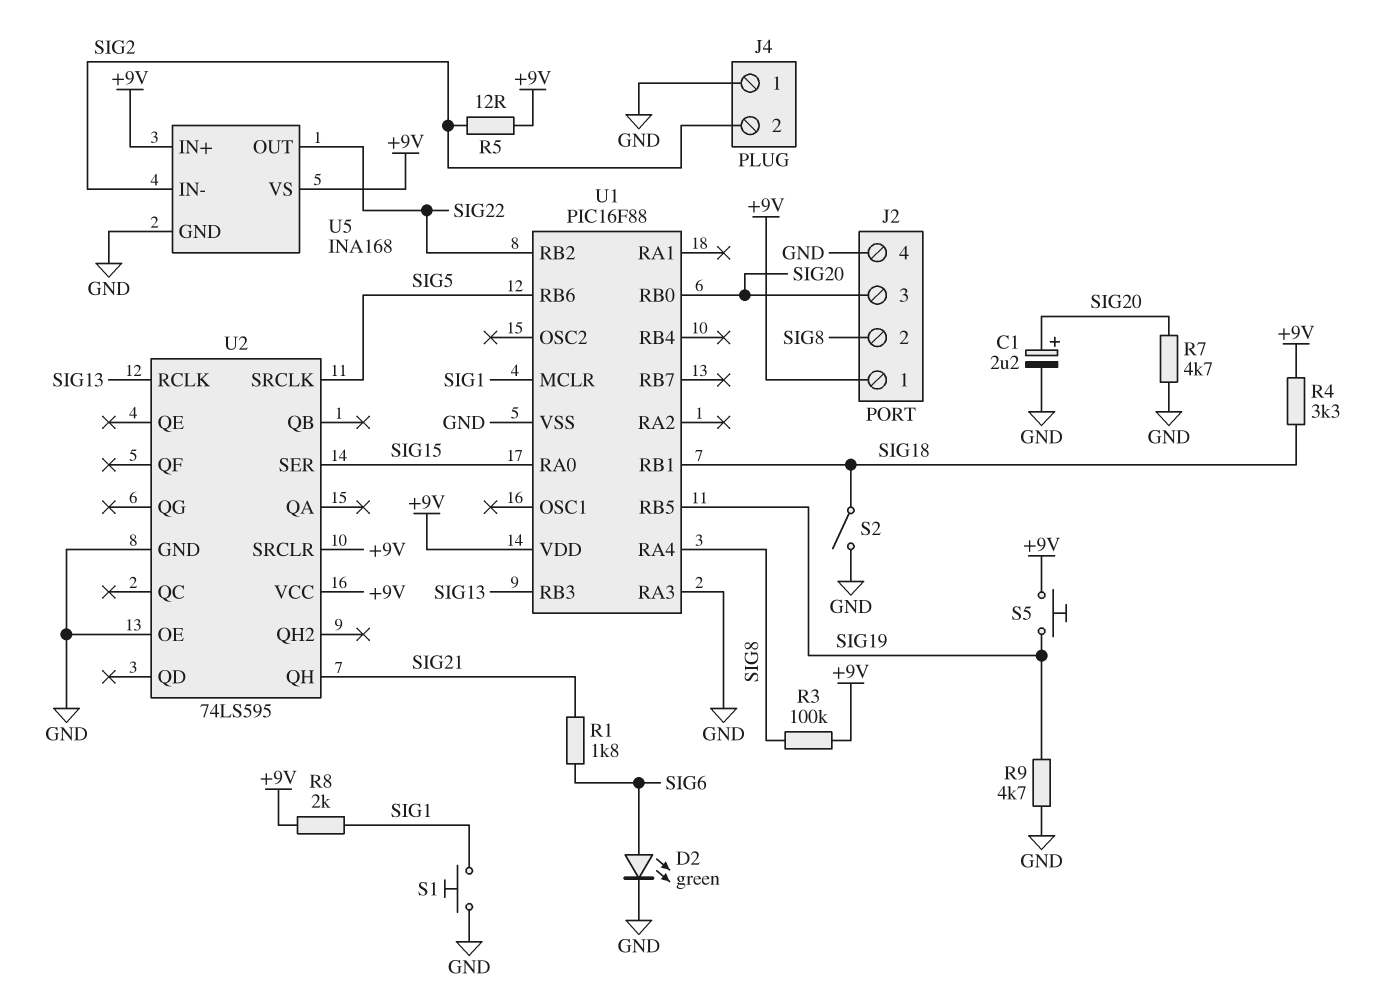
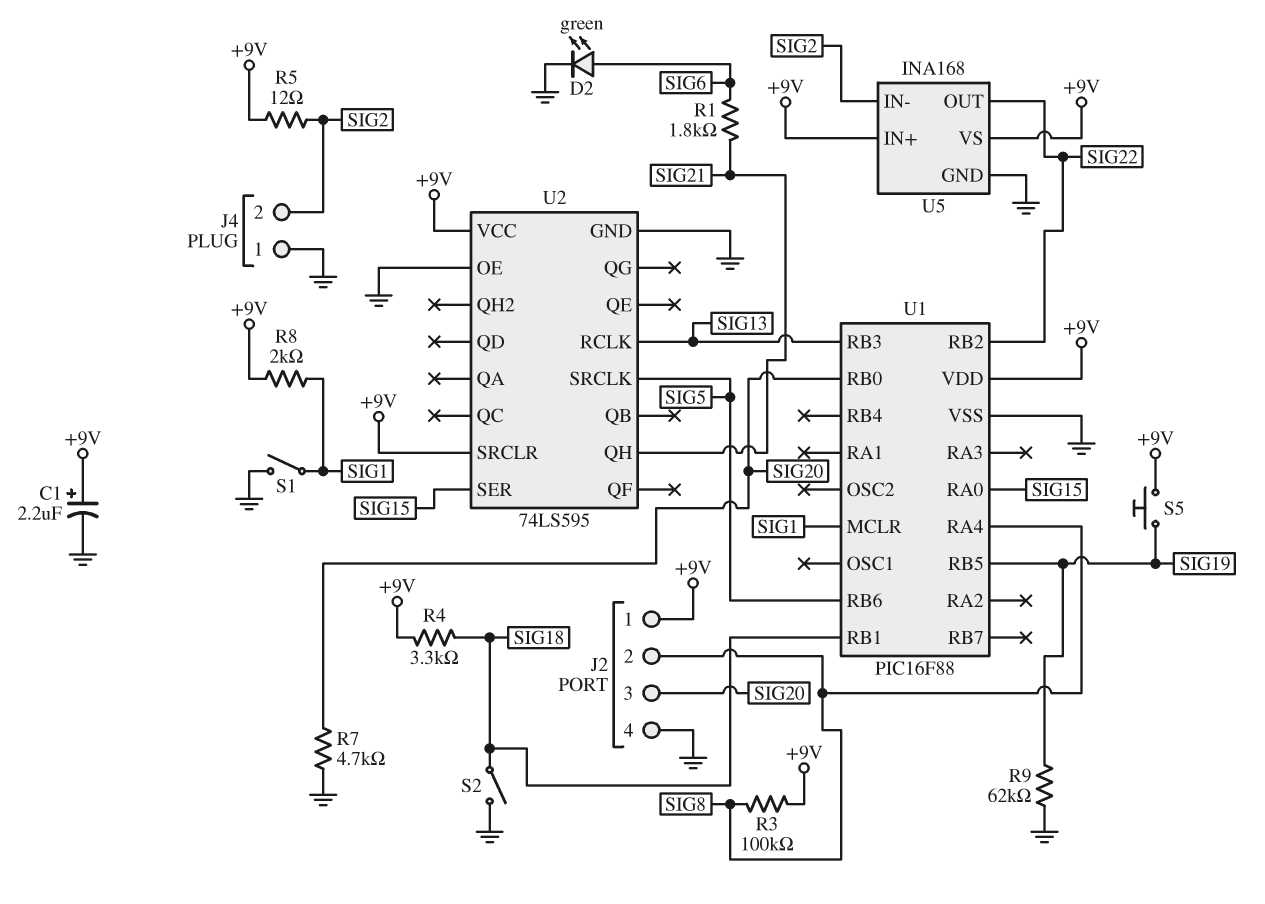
C1: 2.2uF (plus SIG20, minus GND) -> 2.2uF (plus +9V, minus GND)
R9: 4.7k (GND, SIG19) -> 62k (GND, SIG19)
S1: button (GND, SIG1) -> switch (GND, SIG1)
U1 pin RA3: GND -> none

